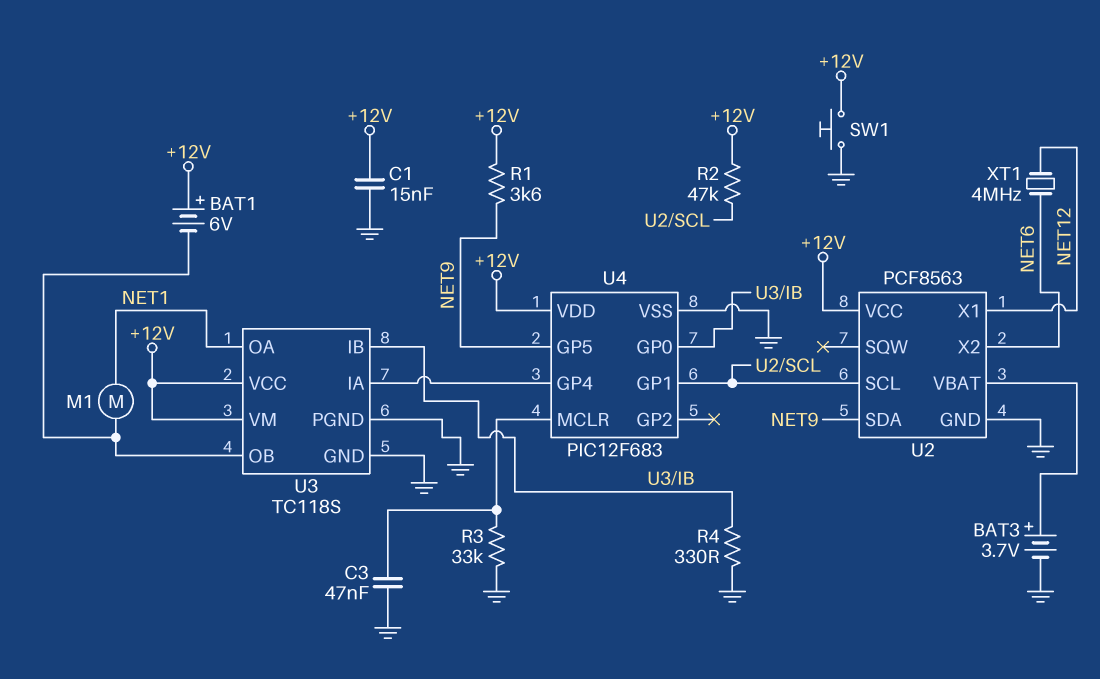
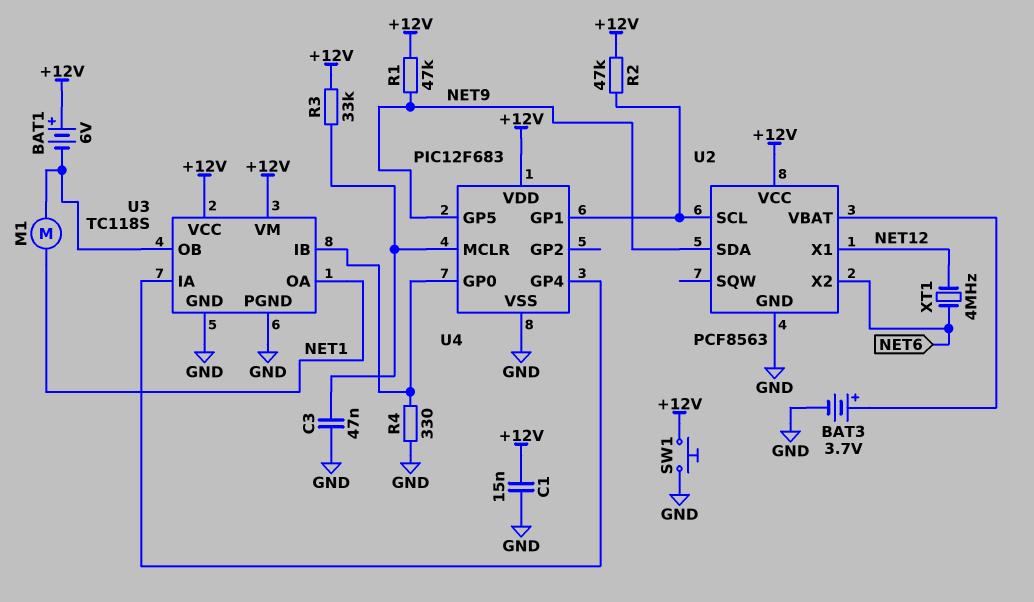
R1: 3.6k (+12V, NET9) -> 47k (+12V, NET9)
R3: 33k (GND, U4/MCLR) -> 33k (+12V, U4/MCLR)

